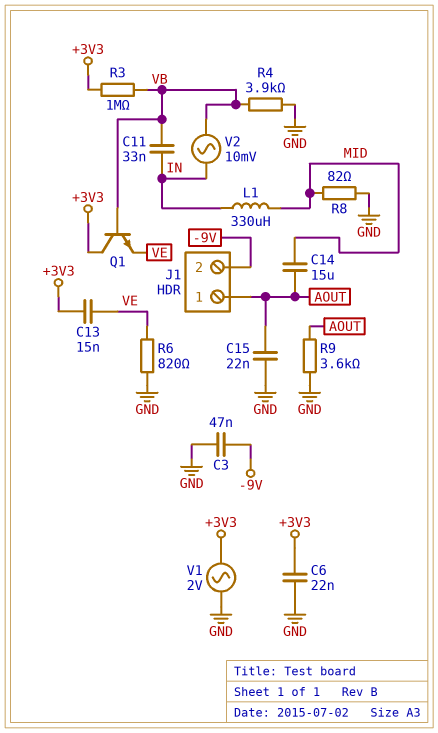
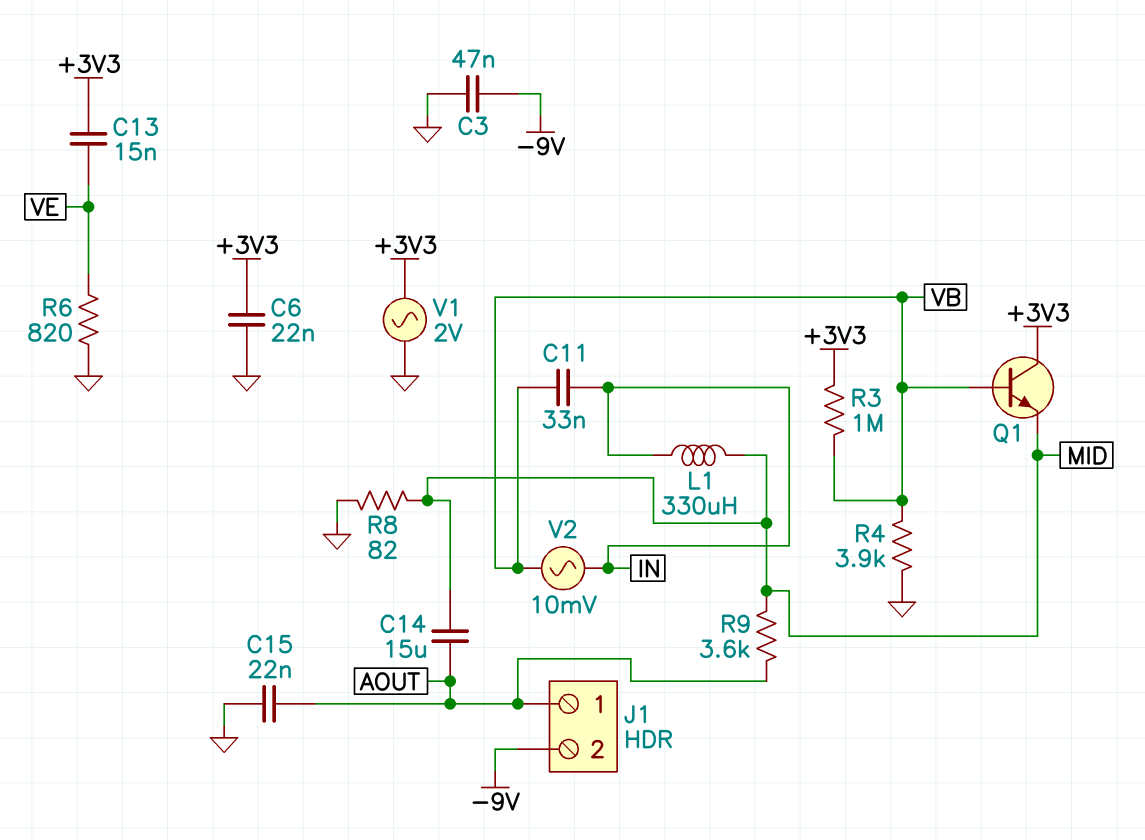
Q1: NPN (B VB, C +3V3, E VE) -> NPN (B VB, C +3V3, E MID)
R9: 3.6k (AOUT, GND) -> 3.6k (AOUT, MID)

